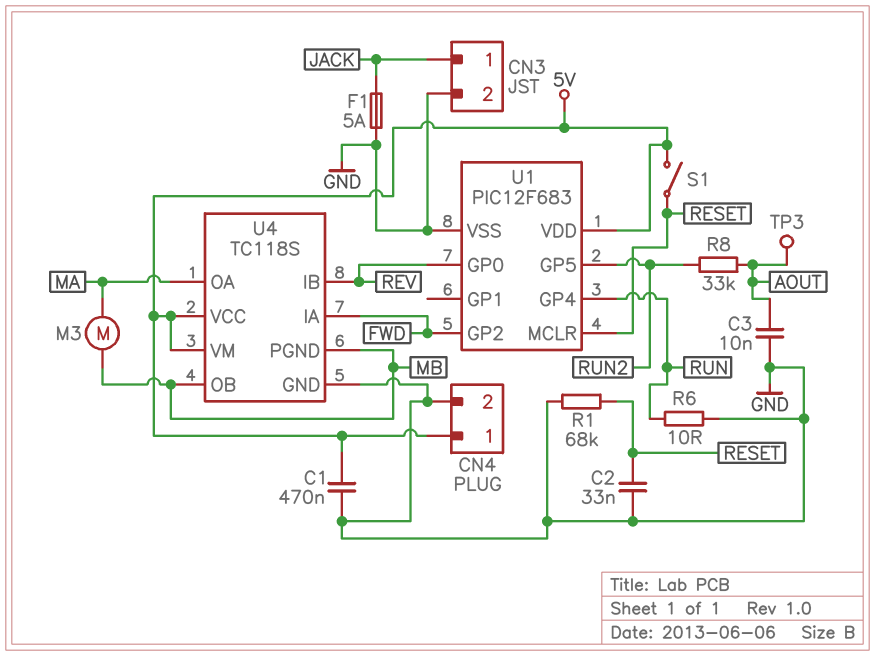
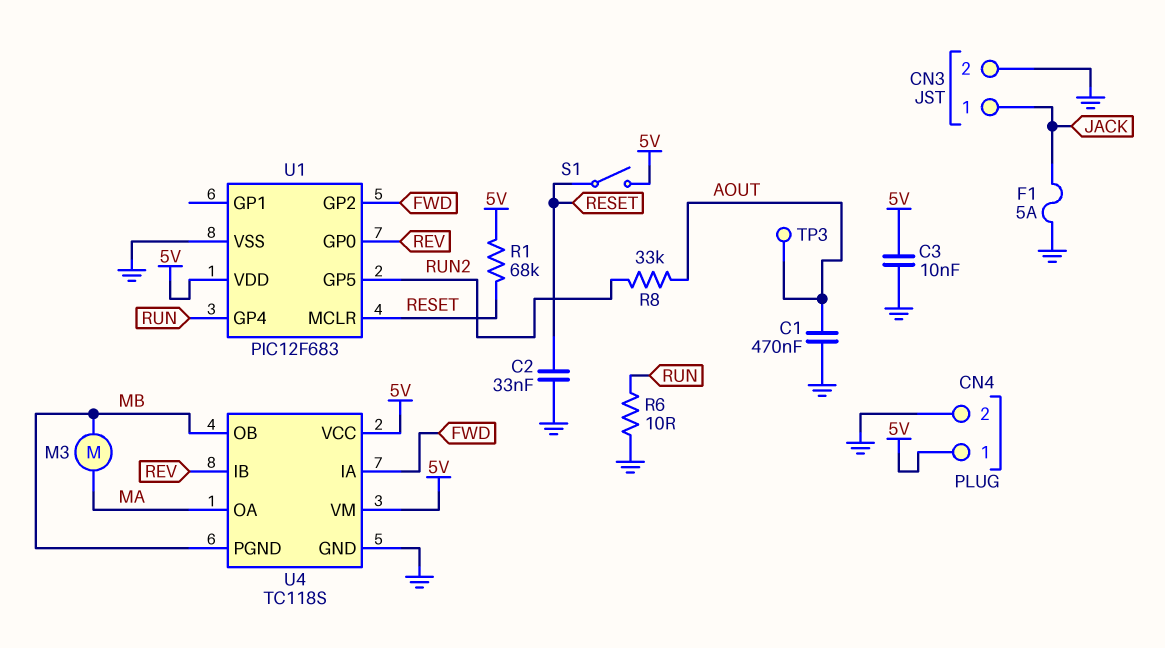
C1: 470nF (5V, GND) -> 470nF (AOUT, GND)
C3: 10nF (AOUT, GND) -> 10nF (5V, GND)
R1: 68k (GND, RESET) -> 68k (5V, RESET)

